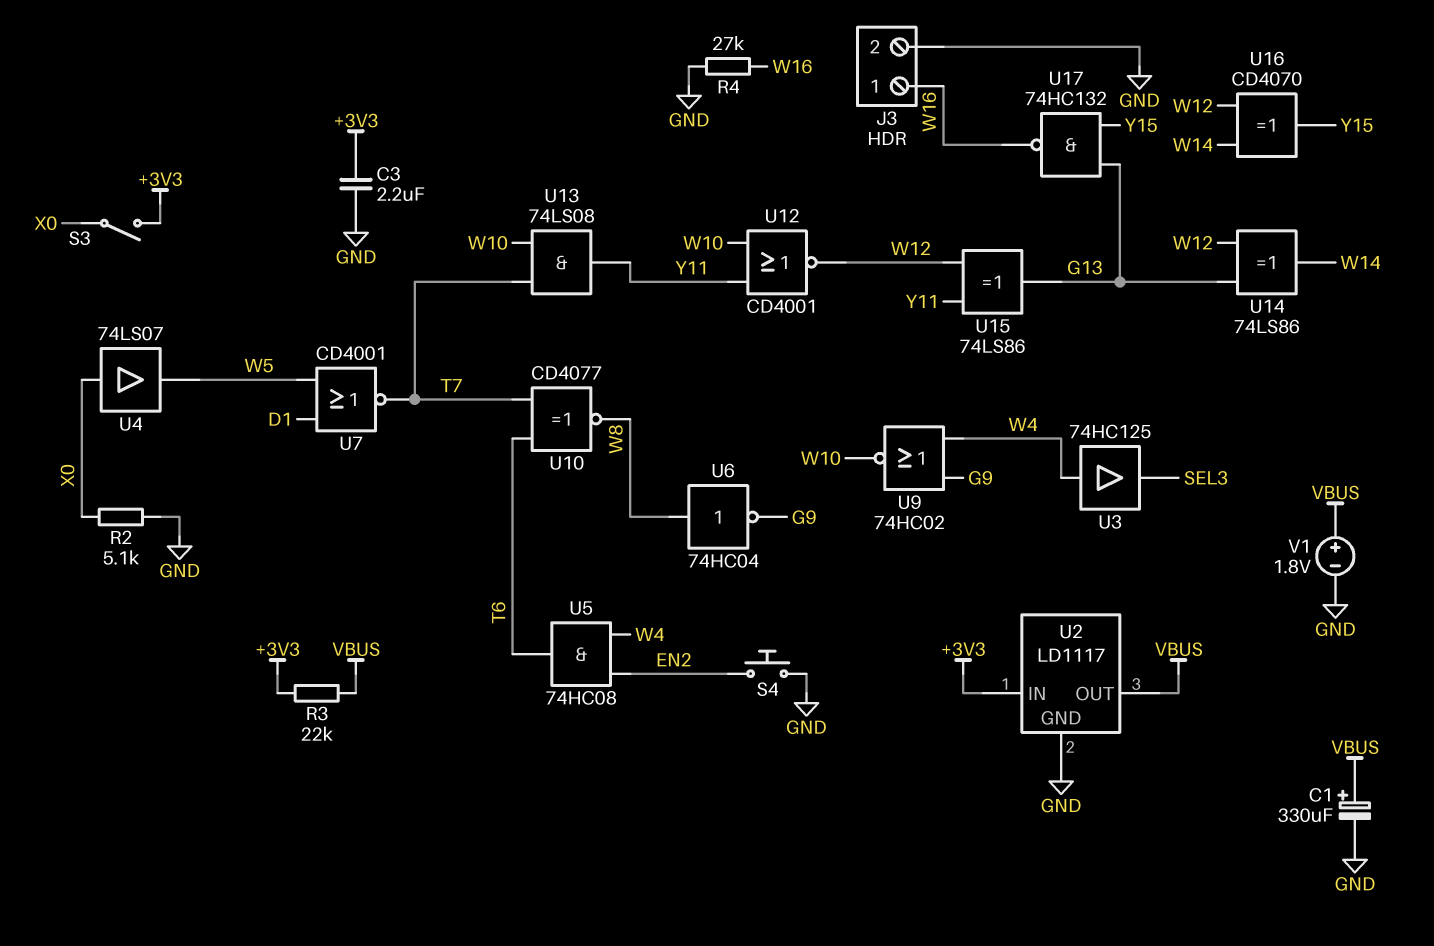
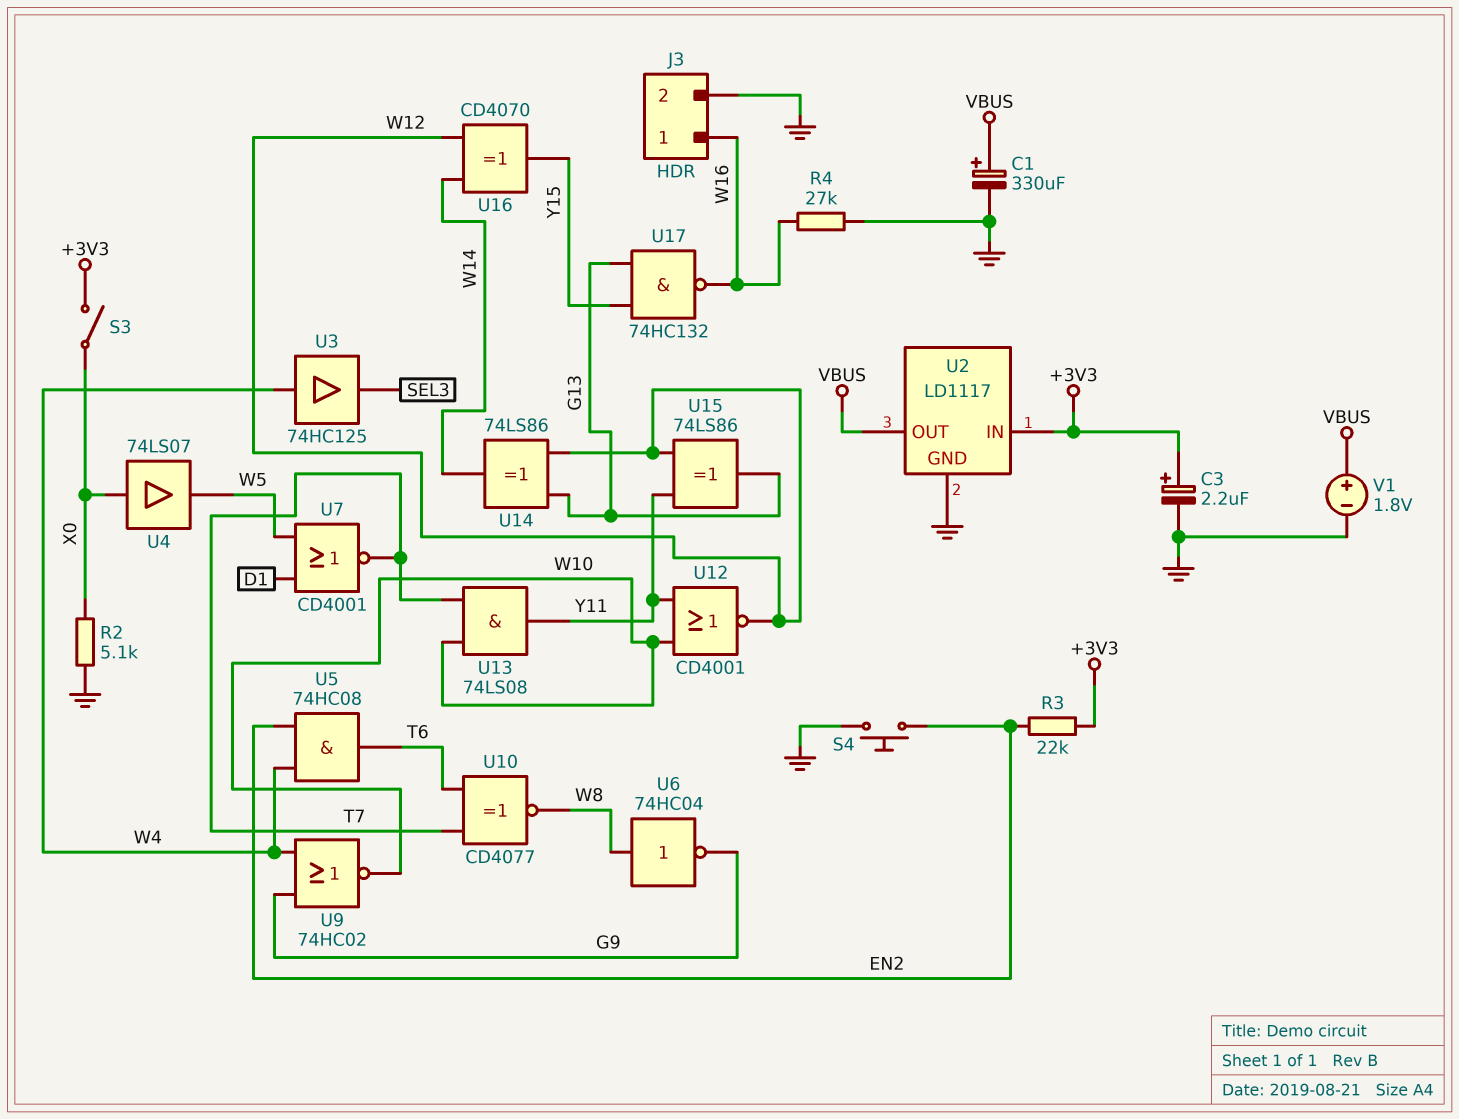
C3: 2.2uF (+3V3, GND) -> 2.2uF (plus +3V3, minus GND)
R3: 22k (+3V3, VBUS) -> 22k (+3V3, EN2)

